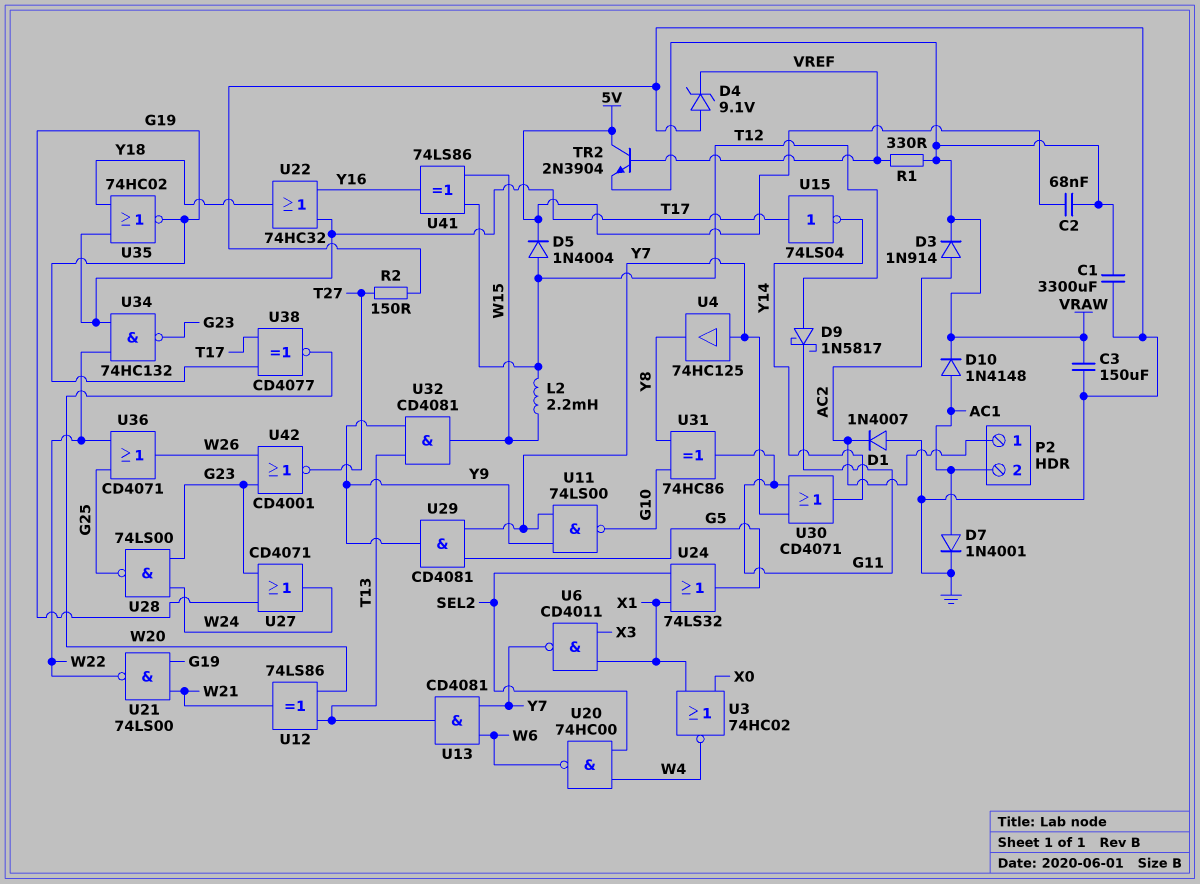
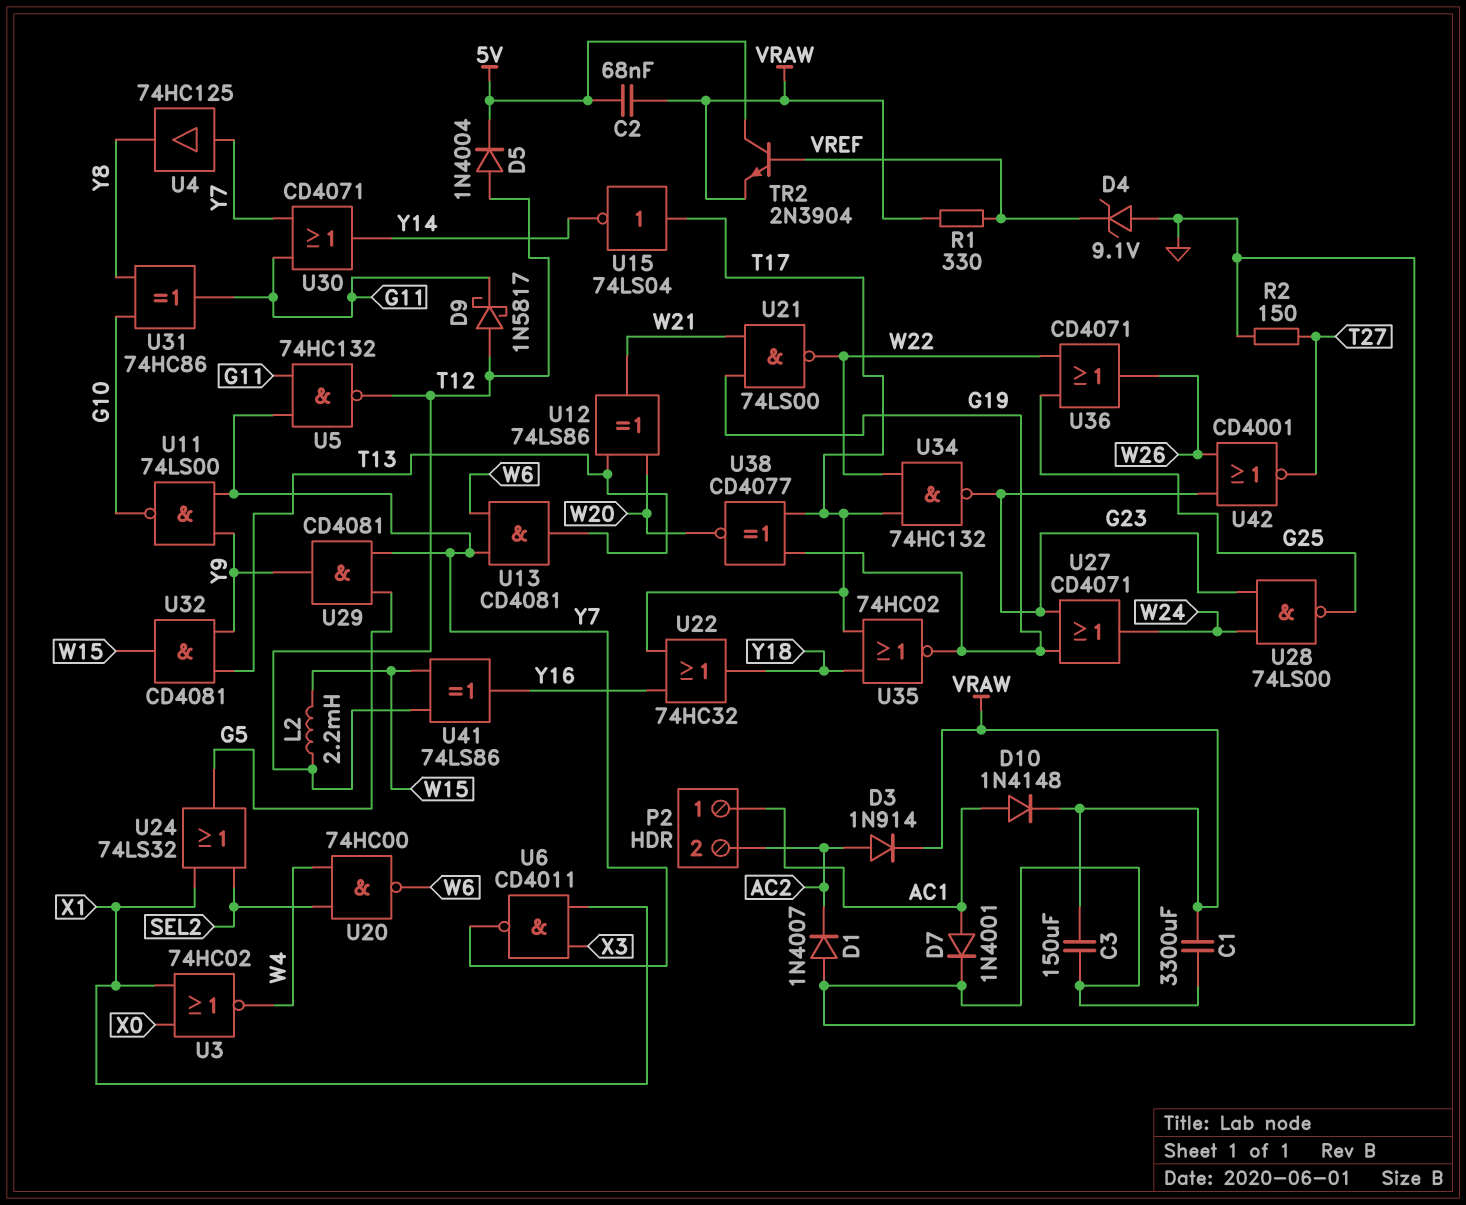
P2 pin 1: AC2 -> AC1
P2 pin 2: AC1 -> AC2
U5: none -> NAND 74HC132 (in G11, in Y7, out T12)

